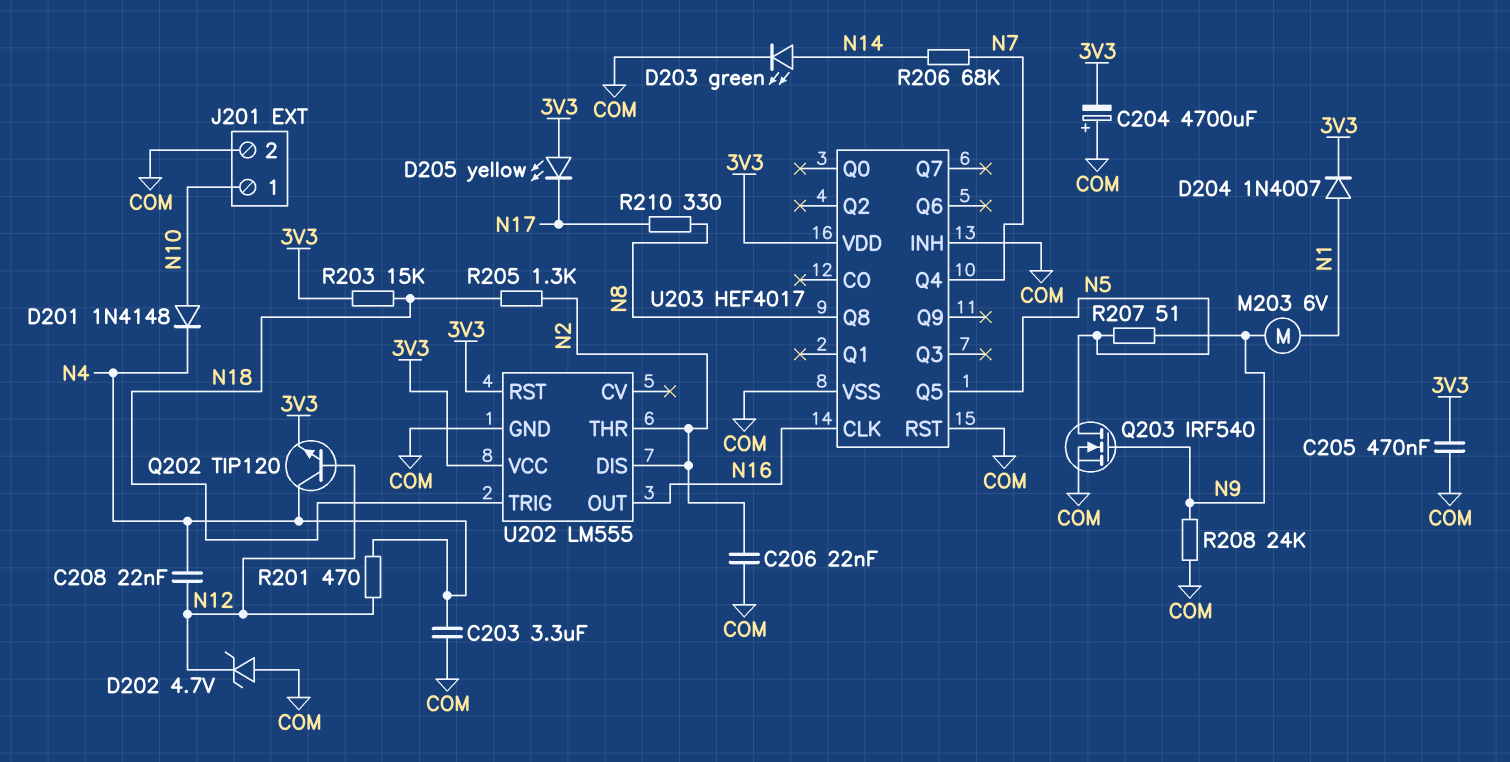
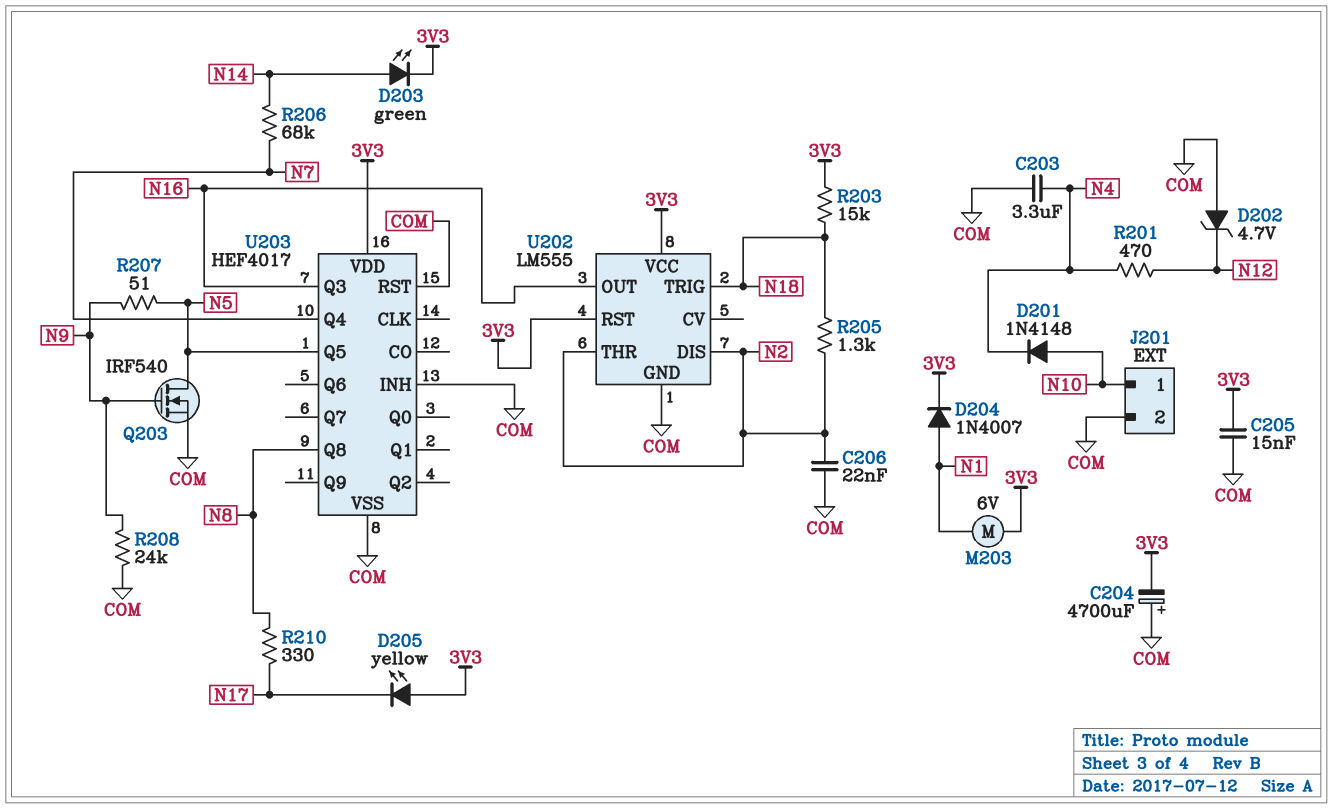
C205: 470nF (3V3, COM) -> 15nF (3V3, COM)
C208: 22nF (N4, N12) -> none
D203: LED green (A N14, K COM) -> LED green (A N14, K 3V3)
M203: motor 6V (N1, N9) -> motor 6V (3V3, N1)
Q202: NPN TIP120 (B N12, C N4, E 3V3) -> none
U203 pin CLK: N16 -> none
U203 pin Q3: none -> N16

